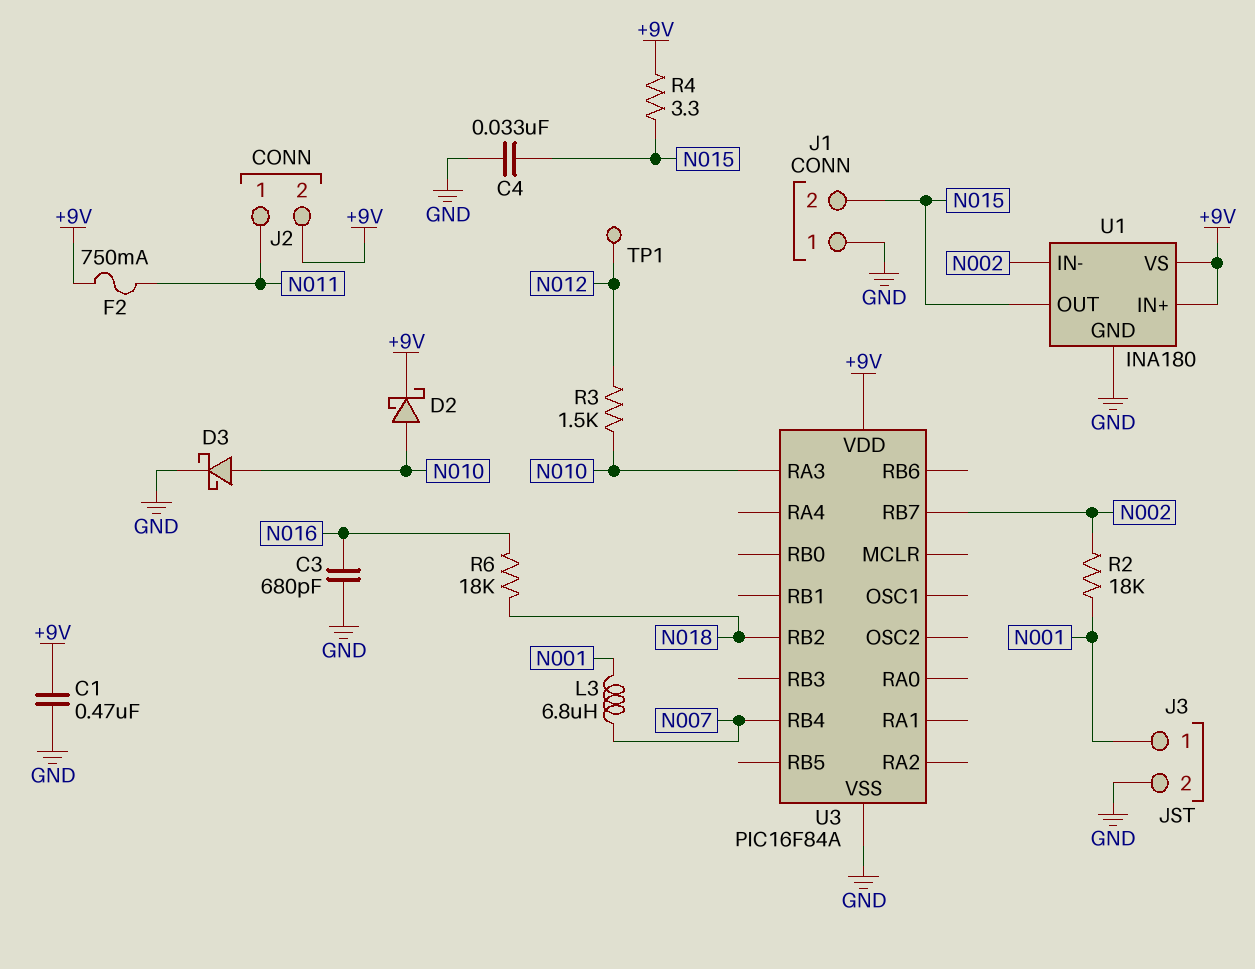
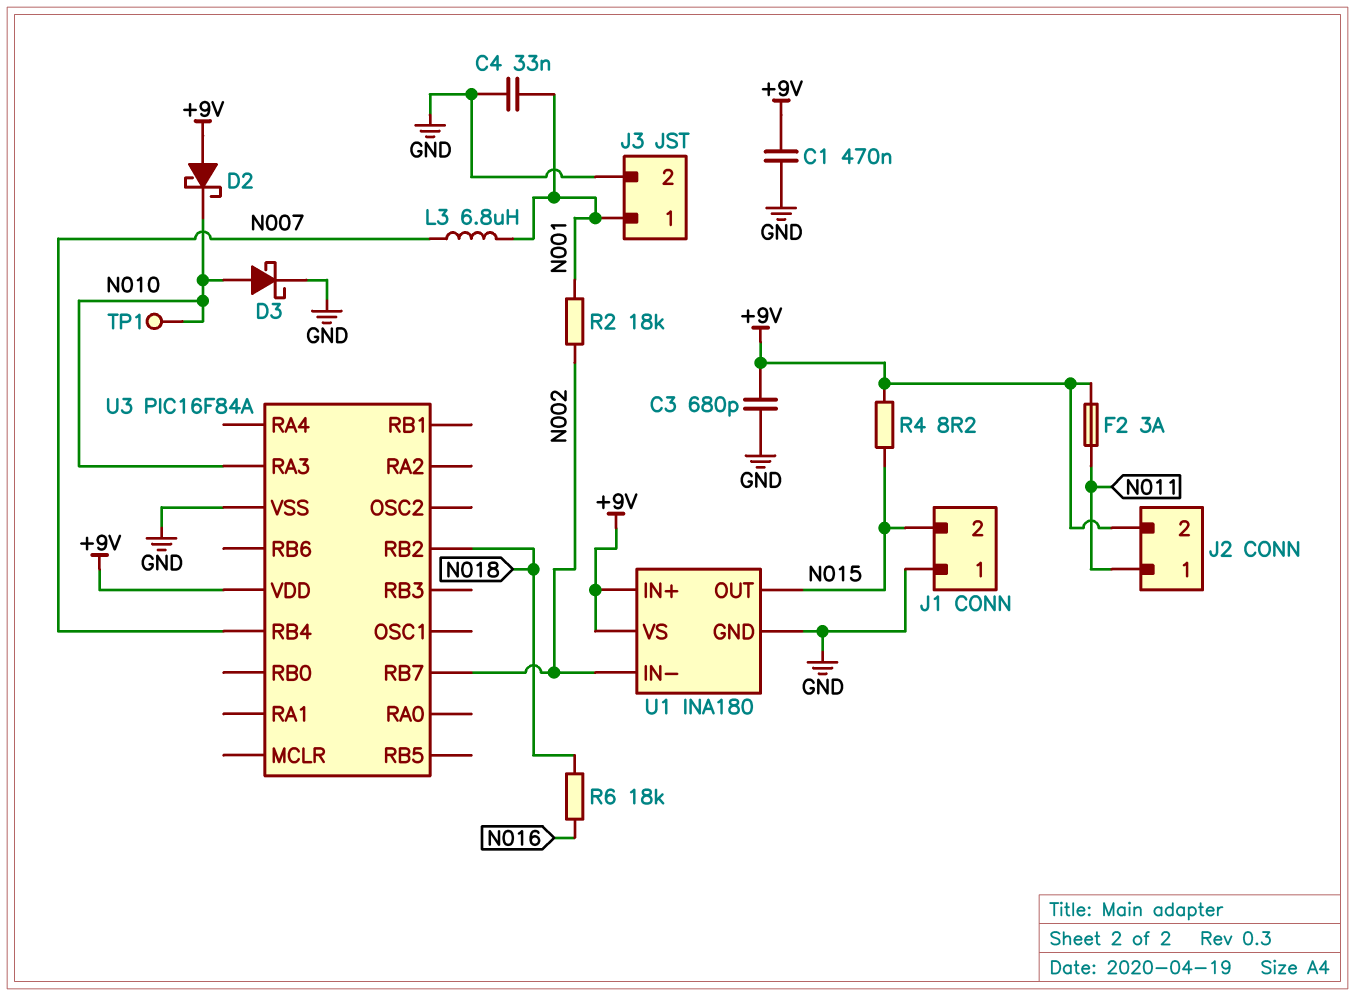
C3: 680pF (GND, N016) -> 680pF (+9V, GND)
C4: 33nF (GND, N015) -> 33nF (GND, N001)
D2: schottky (A N010, K +9V) -> schottky (A +9V, K N010)
F2: 750mA (+9V, N011) -> 3A (+9V, N011)
R3: 1.5k (N010, N012) -> none
R4: 3.3 (+9V, N015) -> 8.2 (+9V, N015)
TP1: test point (N012) -> test point (N010)

